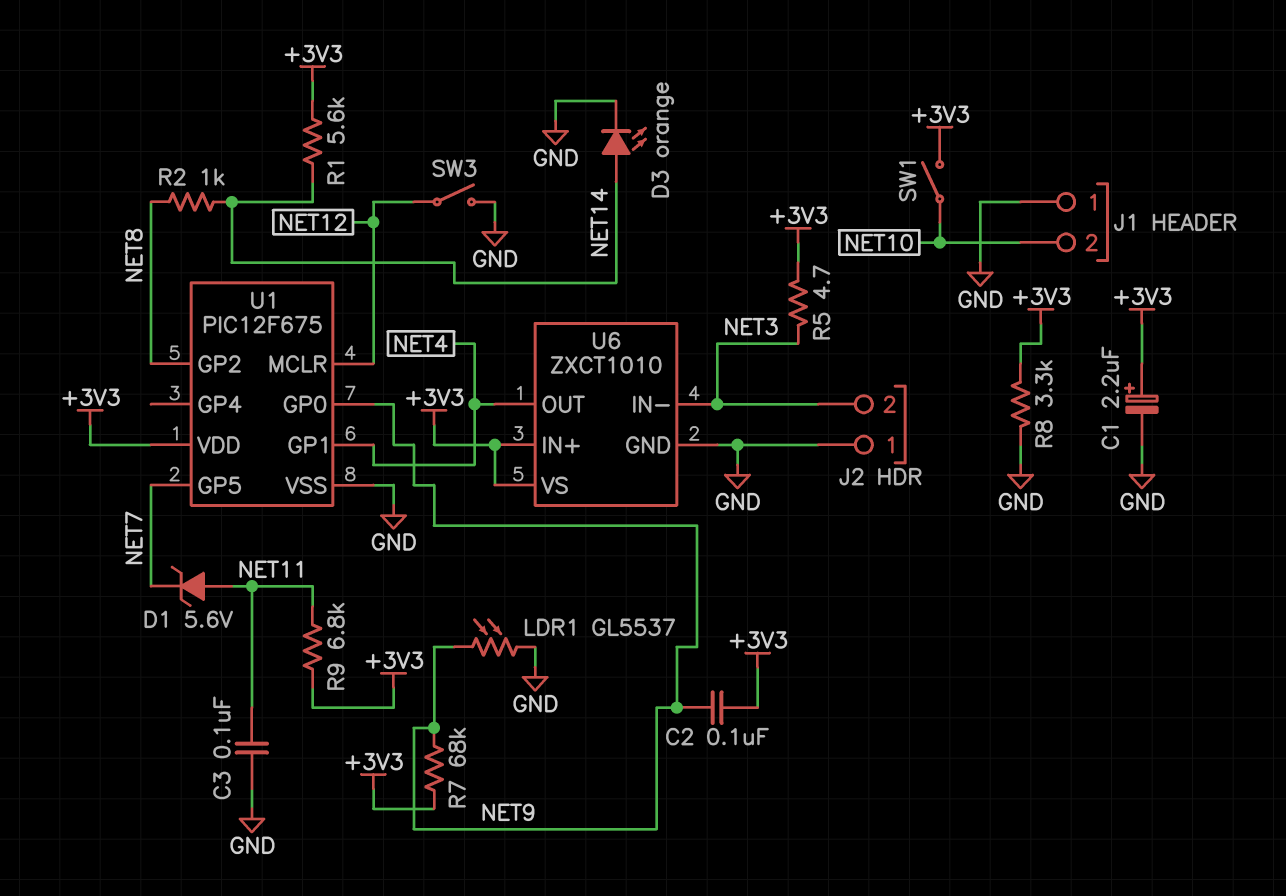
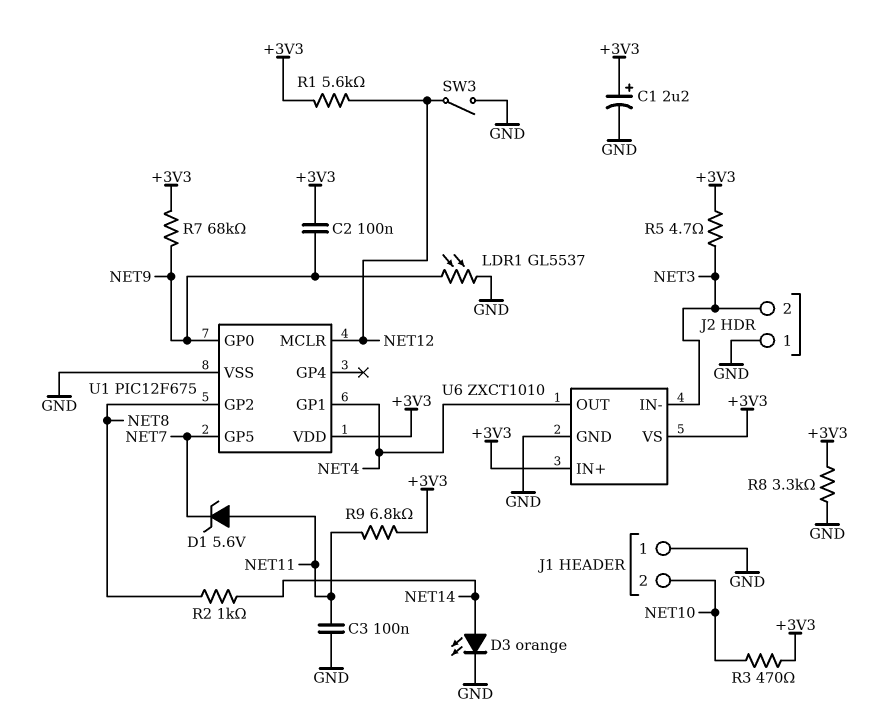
R1: 5.6k (+3V3, NET14) -> 5.6k (+3V3, NET12)
R3: none -> 470 (+3V3, NET10)
SW1: switch (+3V3, NET10) -> none

